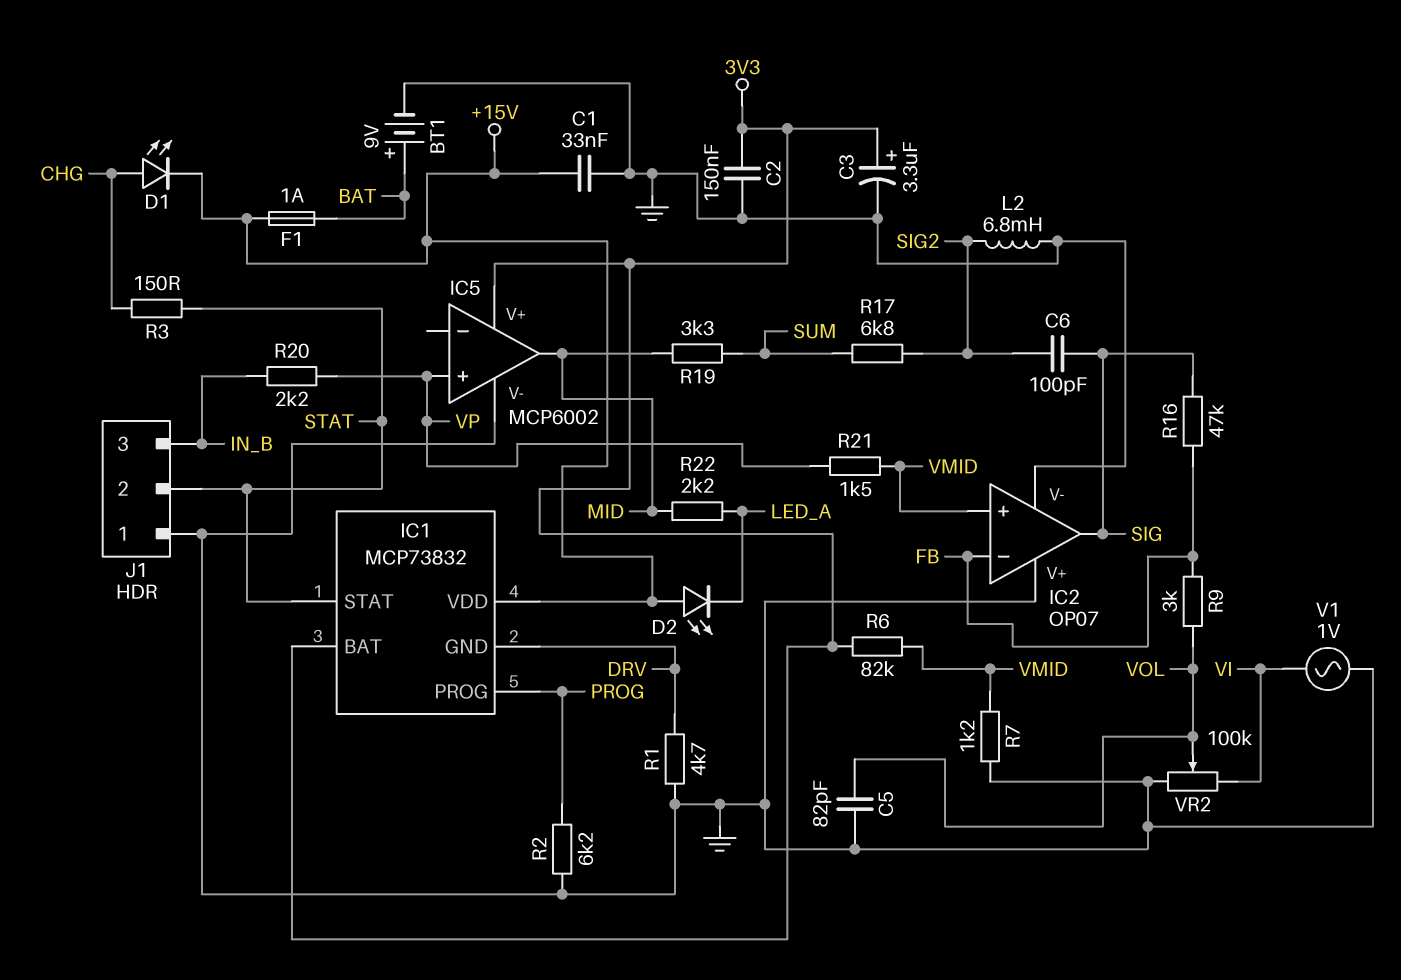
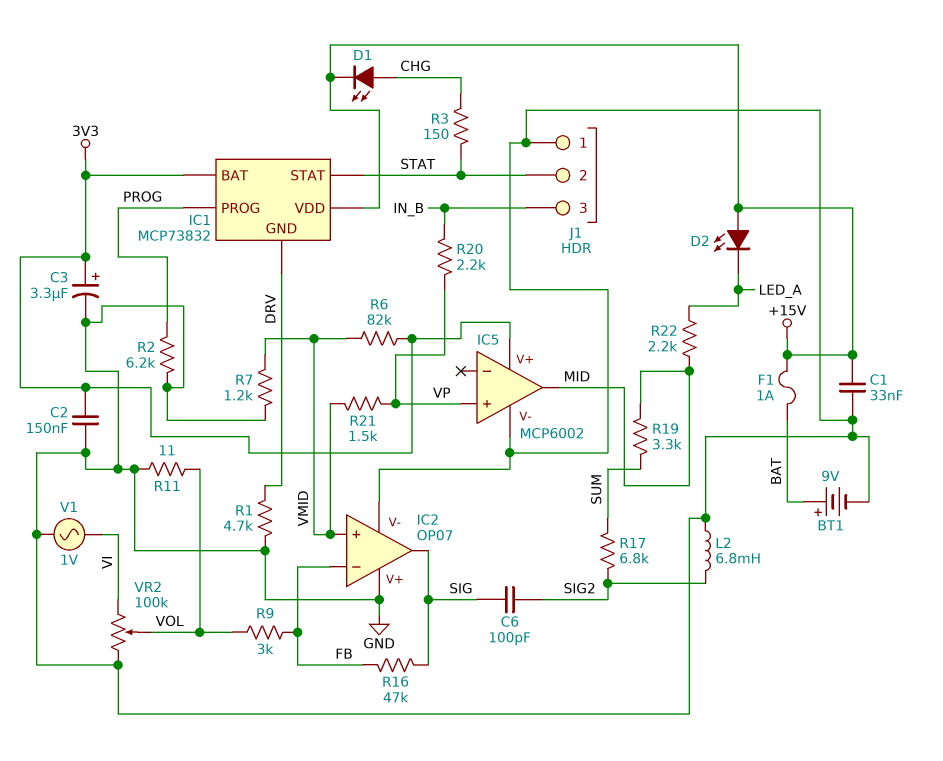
C5: 82pF (GND, VOL) -> none
R11: none -> 11 (GND, VOL)

